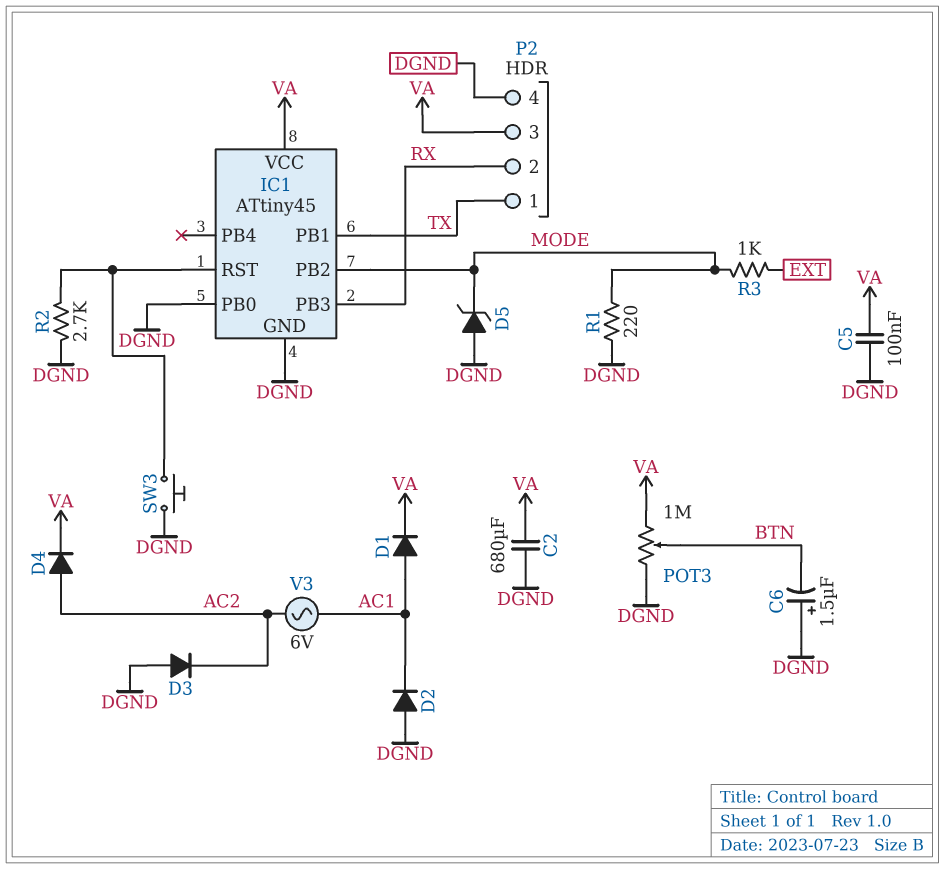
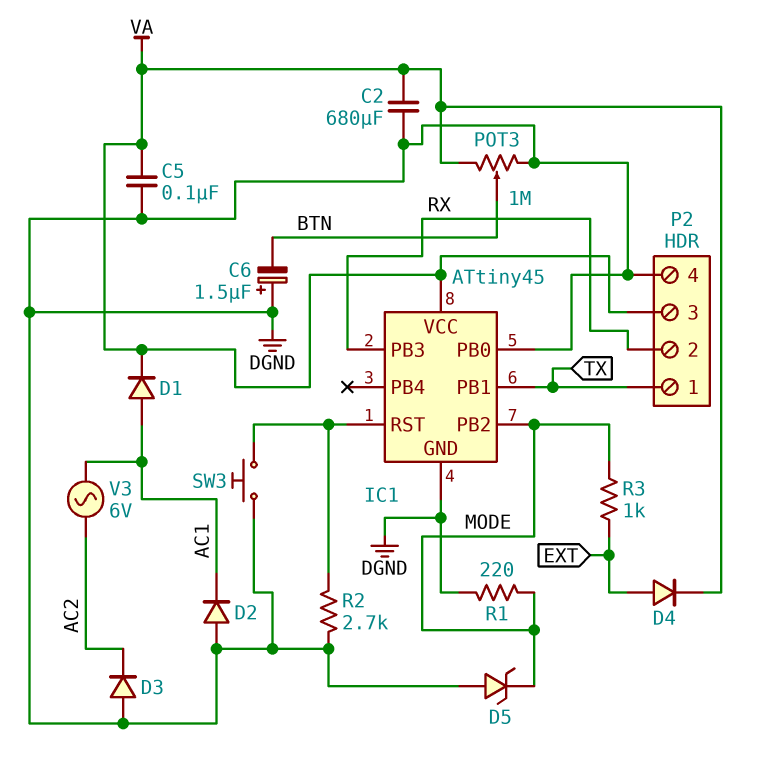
D4: diode (A AC2, K VA) -> diode (A EXT, K VA)

